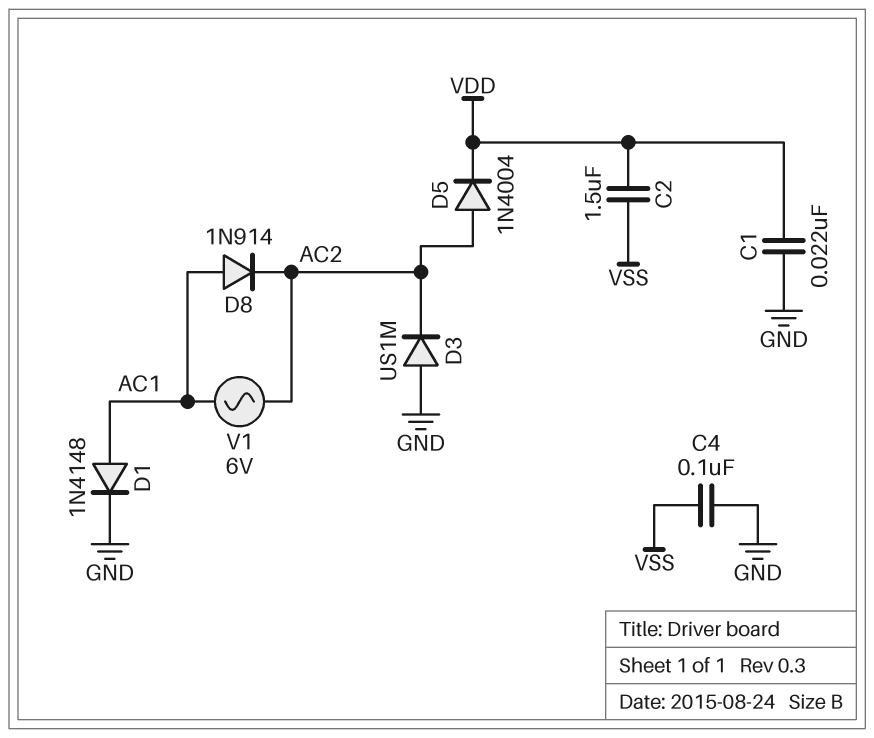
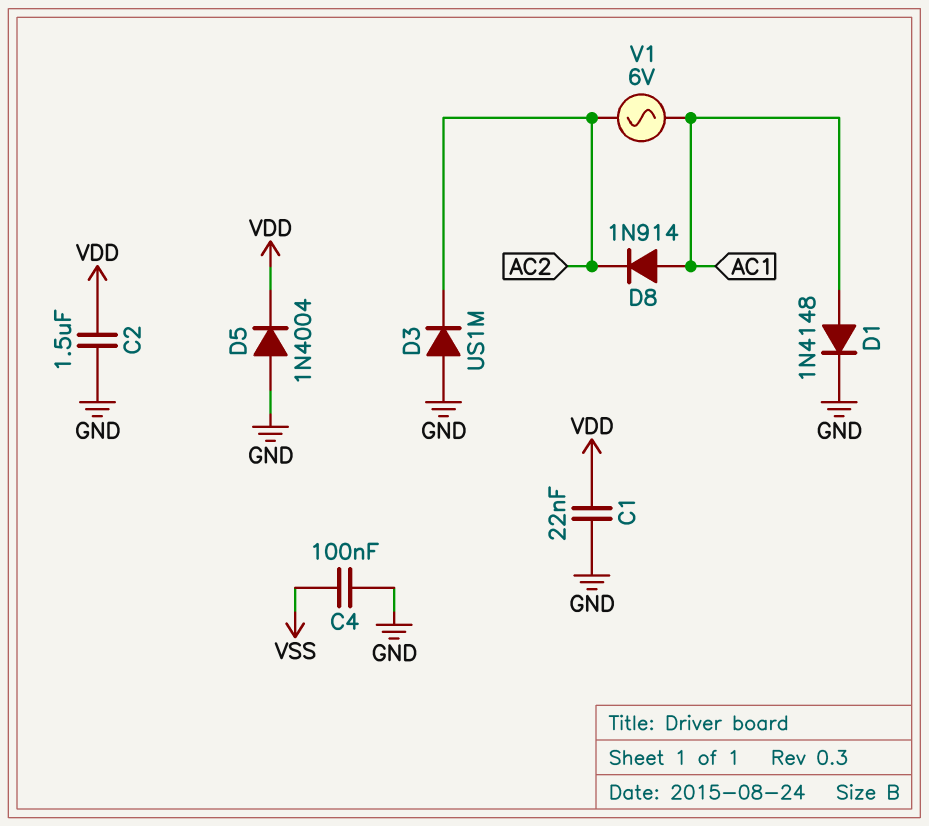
C2: 1.5uF (VDD, VSS) -> 1.5uF (GND, VDD)
D5: diode 1N4004 (A AC2, K VDD) -> diode 1N4004 (A GND, K VDD)

